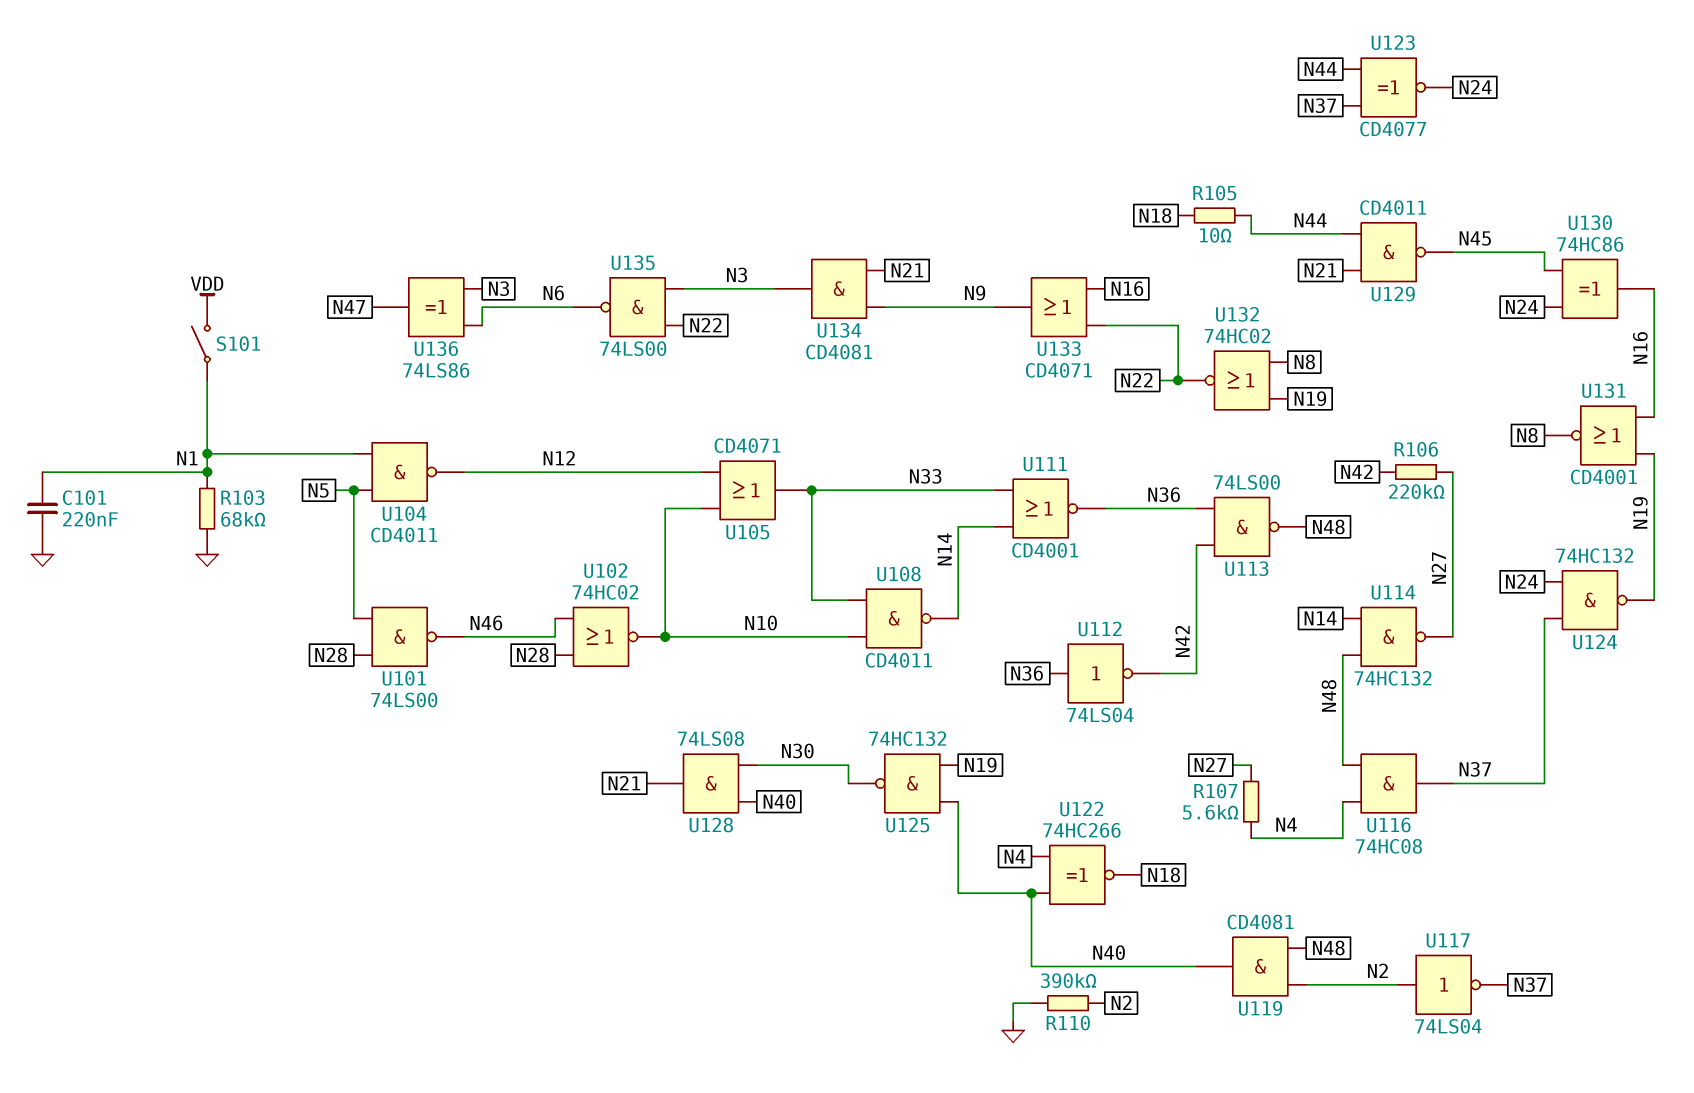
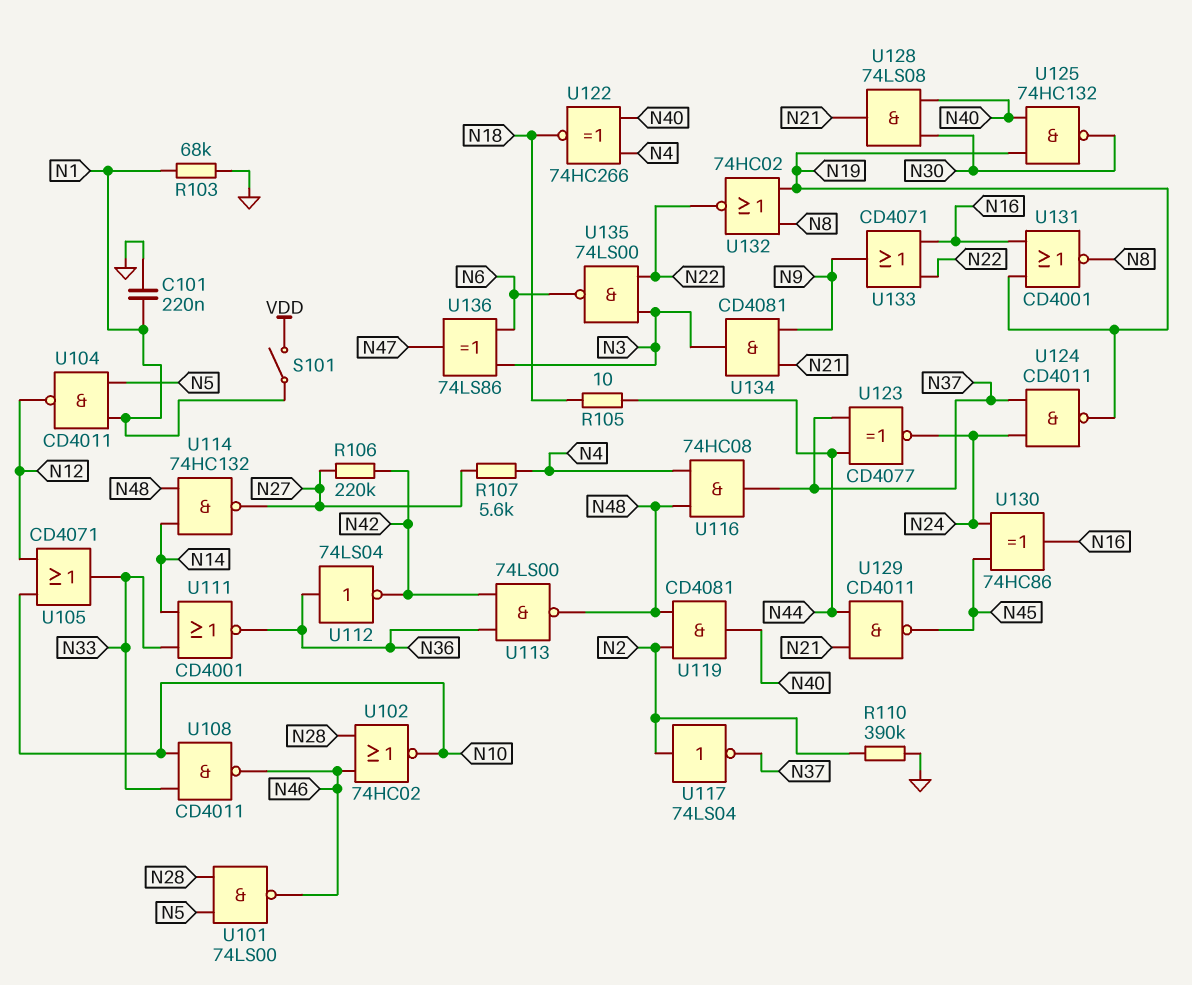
U108: NAND CD4011 (in N10, in N33, out N14) -> NAND CD4011 (in N10, in N33, out N46)
U124: NAND 74HC132 (in N24, in N37, out N19) -> NAND CD4011 (in N24, in N37, out N19)

